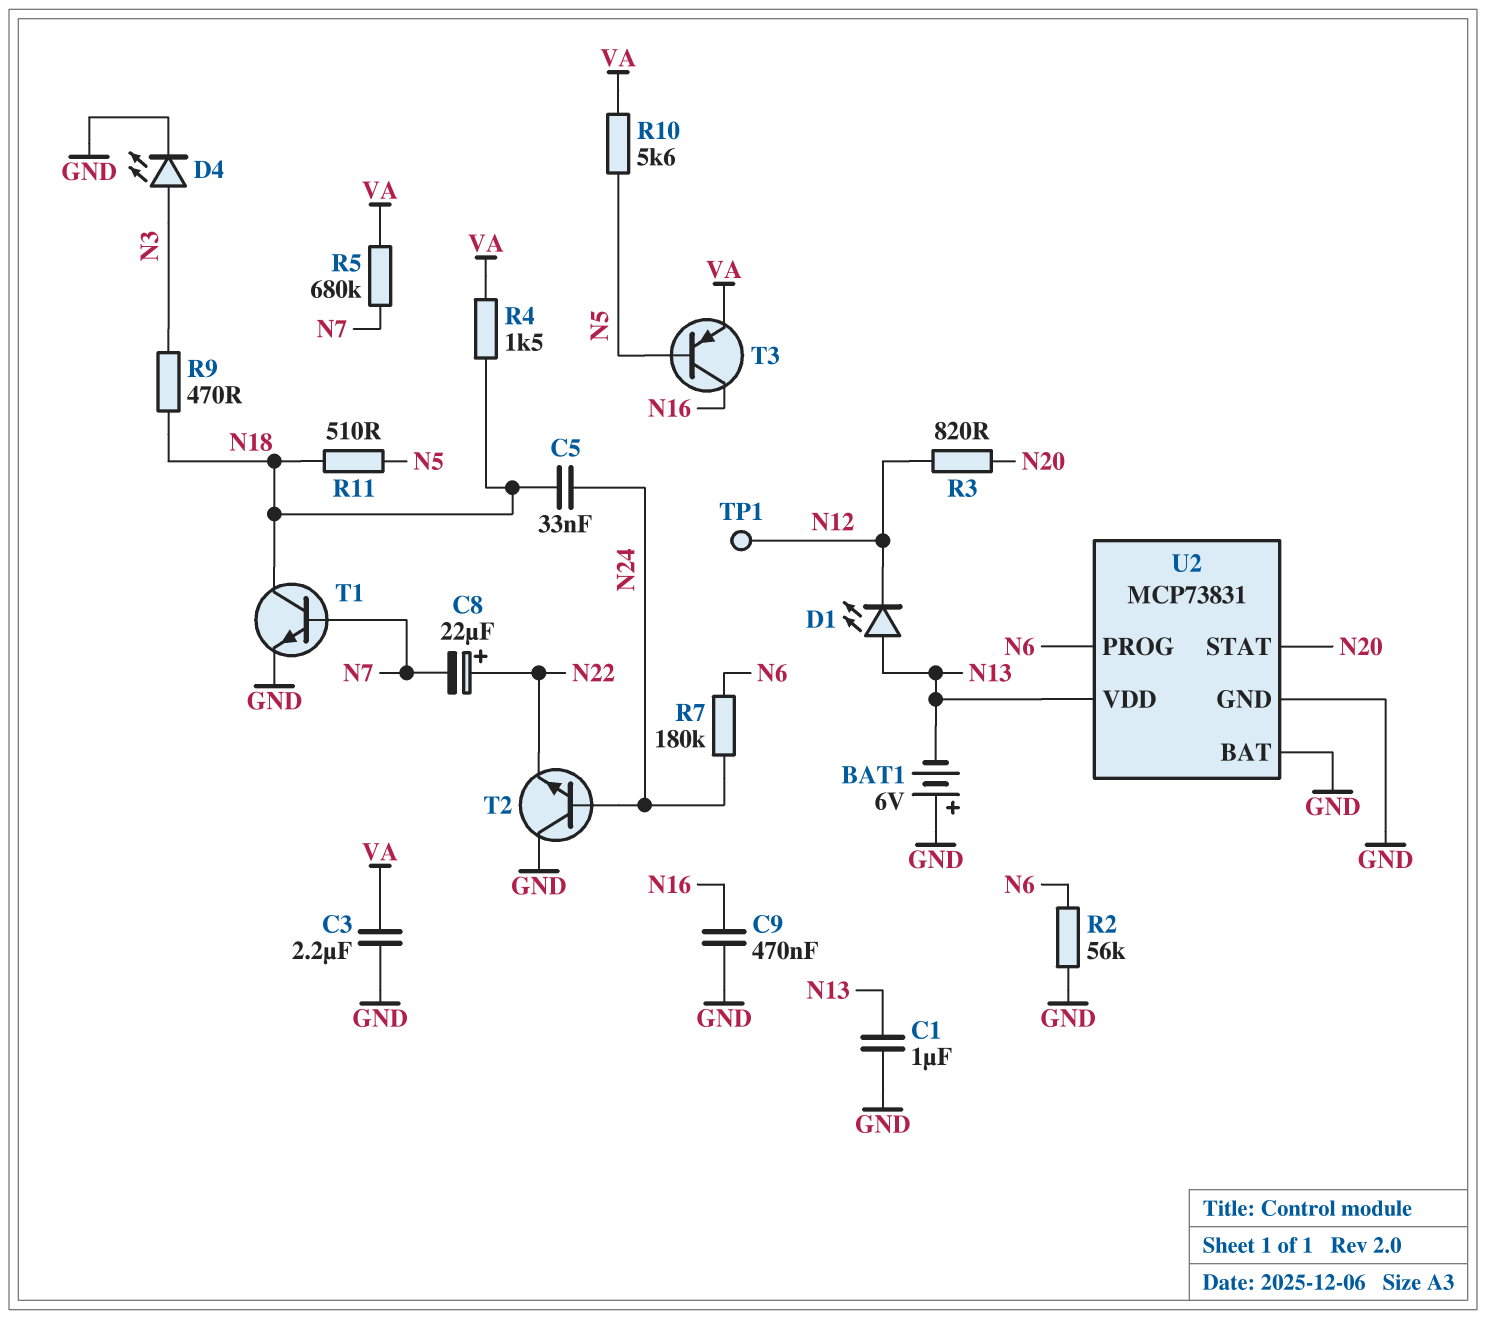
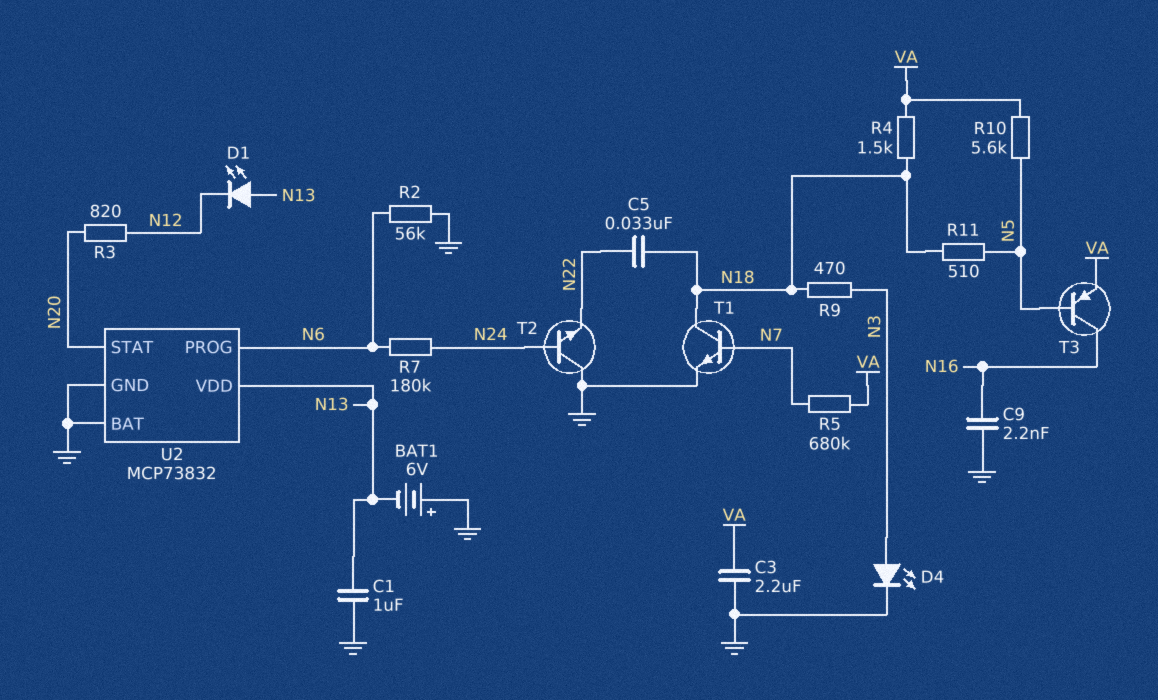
C5: 33nF (N18, N24) -> 33nF (N18, N22)
C8: 22uF (plus N22, minus N7) -> none
C9: 470nF (GND, N16) -> 2.2nF (GND, N16)
TP1: test point (N12) -> none
U2: MCP73831 -> MCP73832

